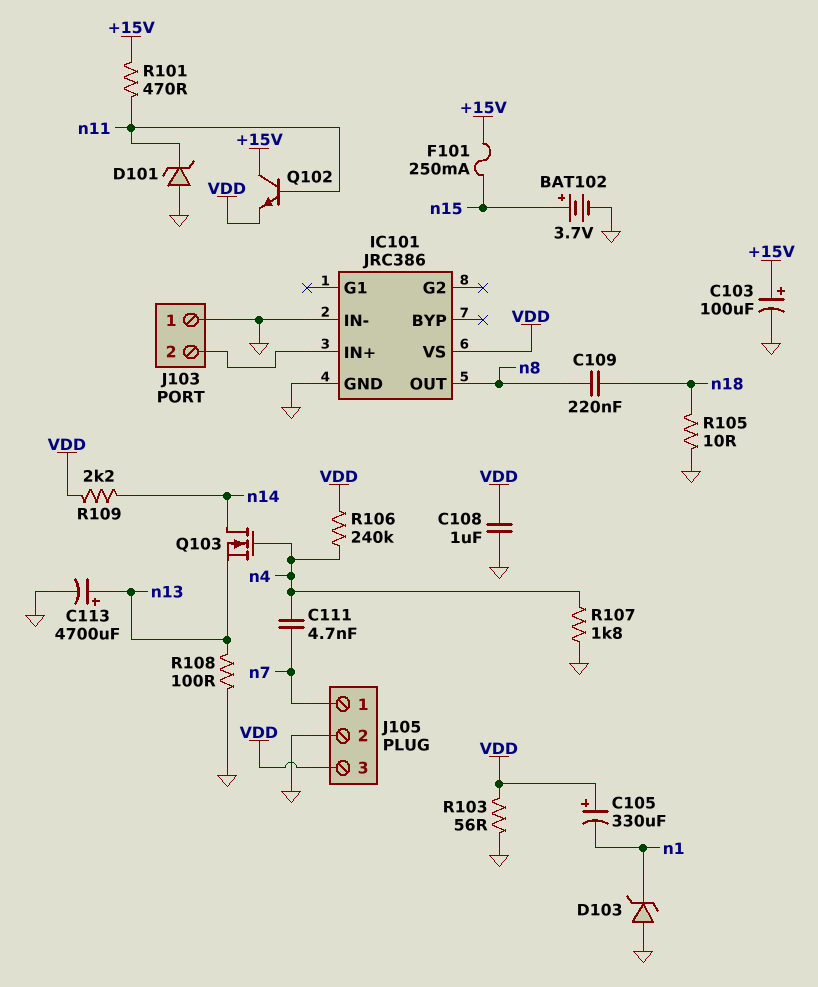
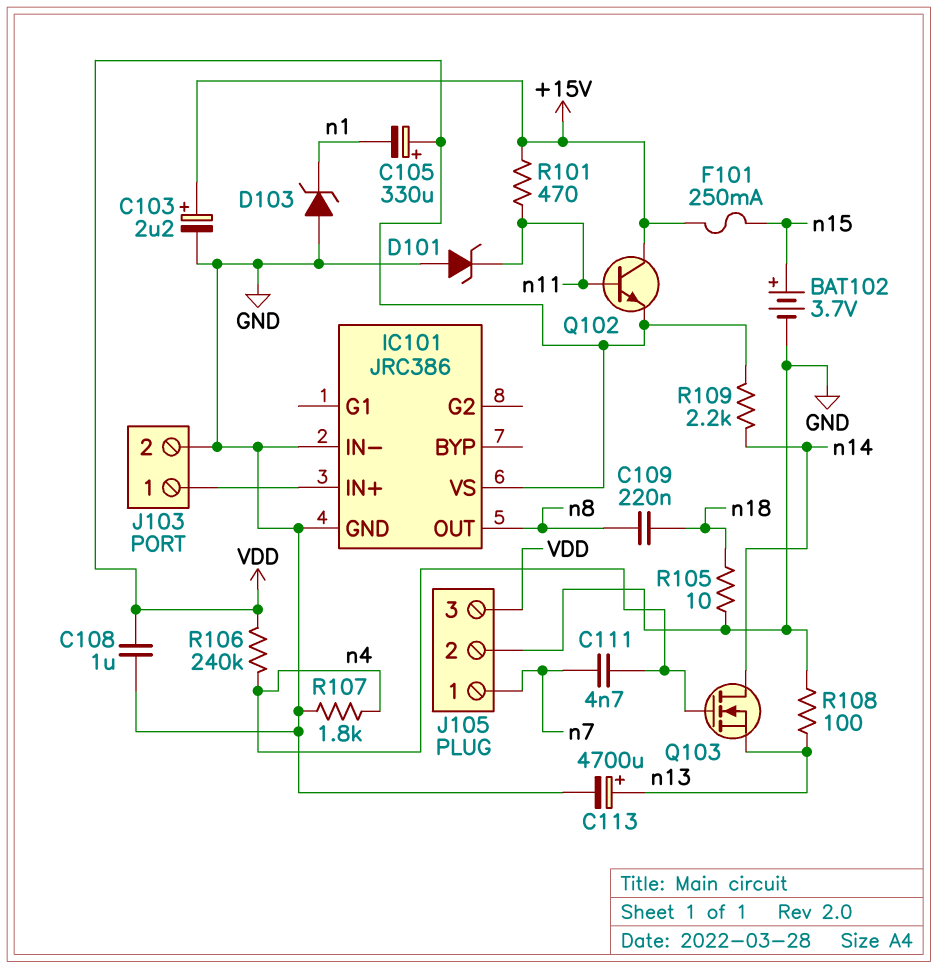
C103: 100uF (plus +15V, minus GND) -> 2.2uF (plus +15V, minus GND)
J103 pin 1: GND -> IC101/IN+
J103 pin 2: IC101/IN+ -> GND
R103: 56 (GND, VDD) -> none

